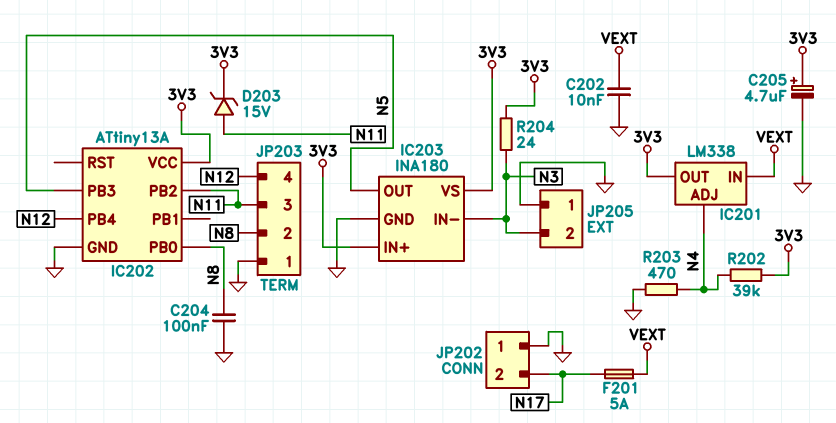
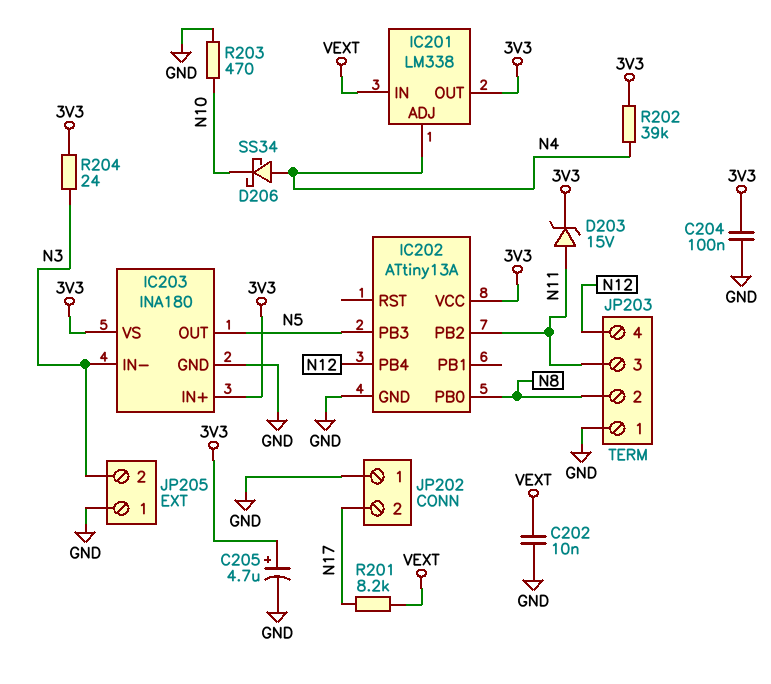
C204: 100nF (GND, N8) -> 100nF (3V3, GND)
D206: none -> schottky SS34 (A N4, K N10)
F201: 5A (N17, VEXT) -> none
R201: none -> 8.2k (N17, VEXT)
R203: 470 (GND, N4) -> 470 (GND, N10)

